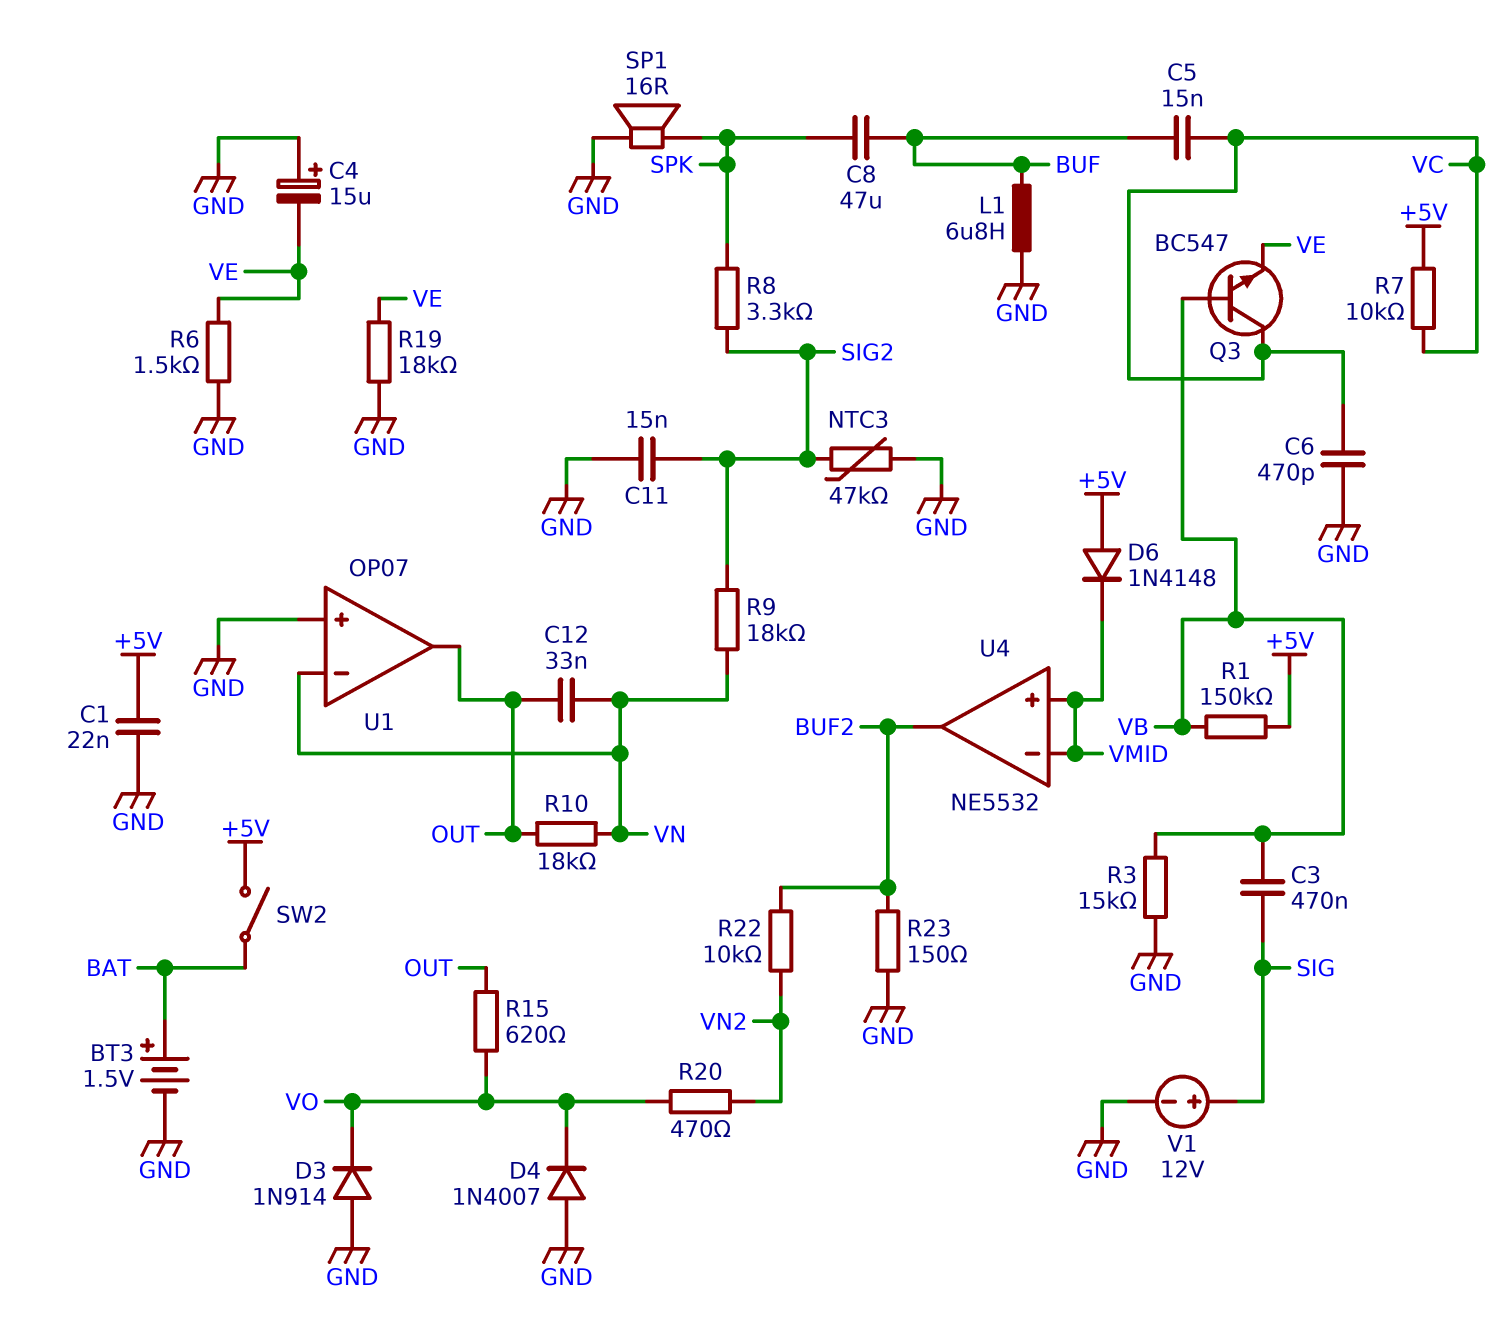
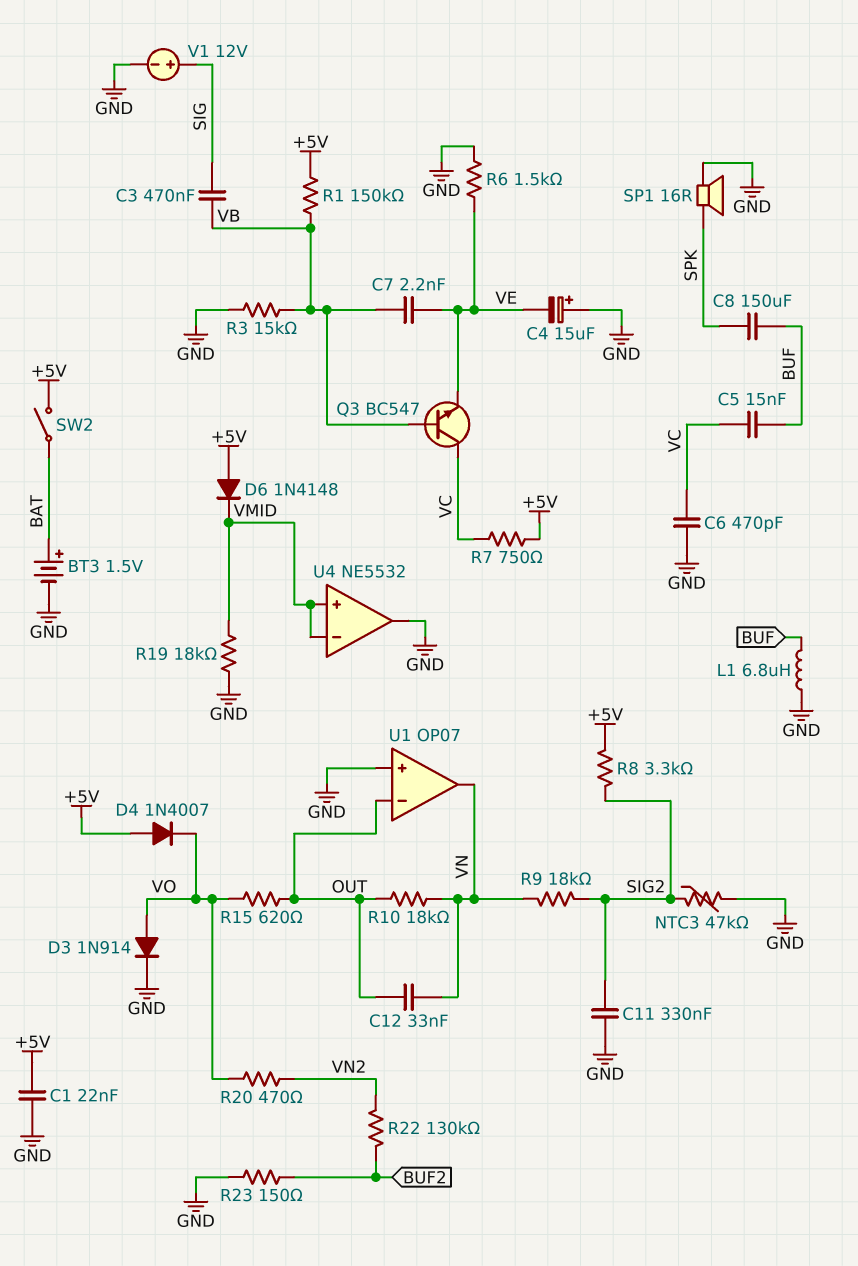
C7: none -> 2.2nF (VB, VE)
C8: 47uF (BUF, SPK) -> 150uF (BUF, SPK)
C11: 15nF (GND, SIG2) -> 330nF (GND, SIG2)
D3: diode 1N914 (A GND, K VO) -> diode 1N914 (A VO, K GND)
D4: diode 1N4007 (A GND, K VO) -> diode 1N4007 (A +5V, K VO)
R7: 10k (+5V, VC) -> 750 (+5V, VC)
R8: 3.3k (SIG2, SPK) -> 3.3k (+5V, SIG2)
R19: 18k (GND, VE) -> 18k (GND, VMID)
R22: 10k (BUF2, VN2) -> 130k (BUF2, VN2)
U1 pin in-: VN -> OUT
U1 pin out: OUT -> VN
U4 pin out: BUF2 -> GND

